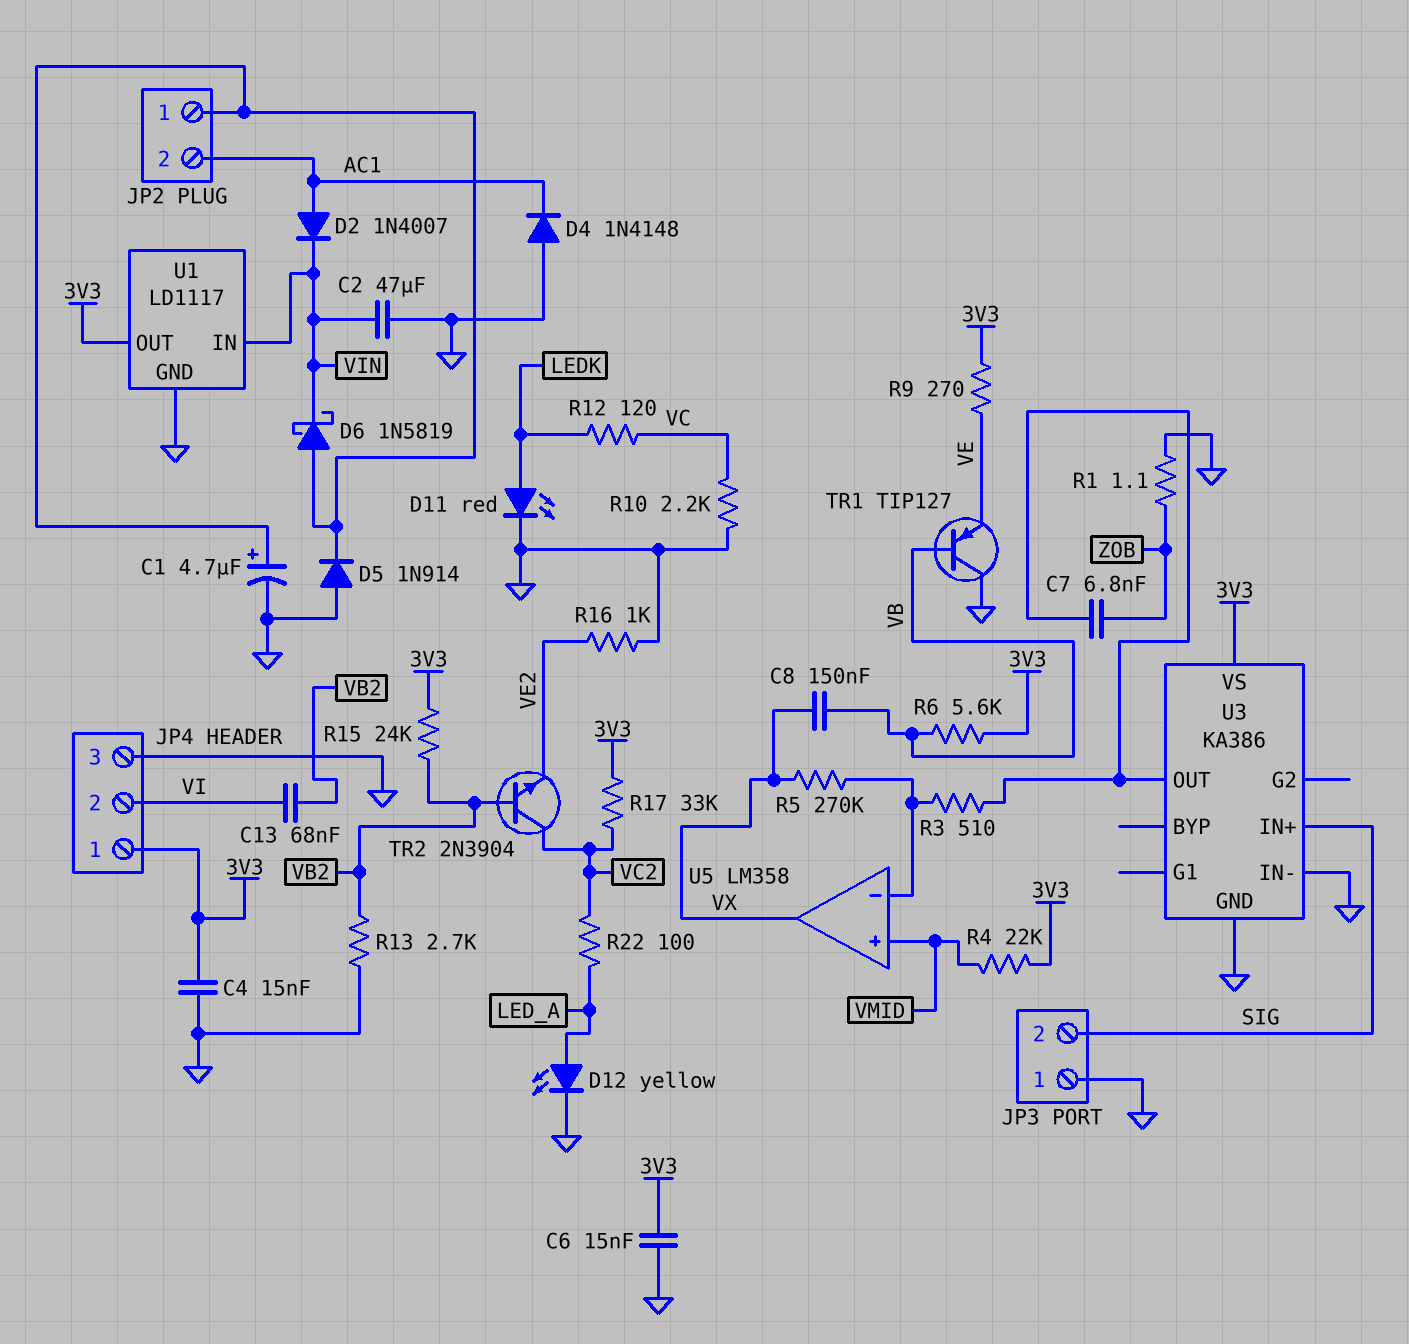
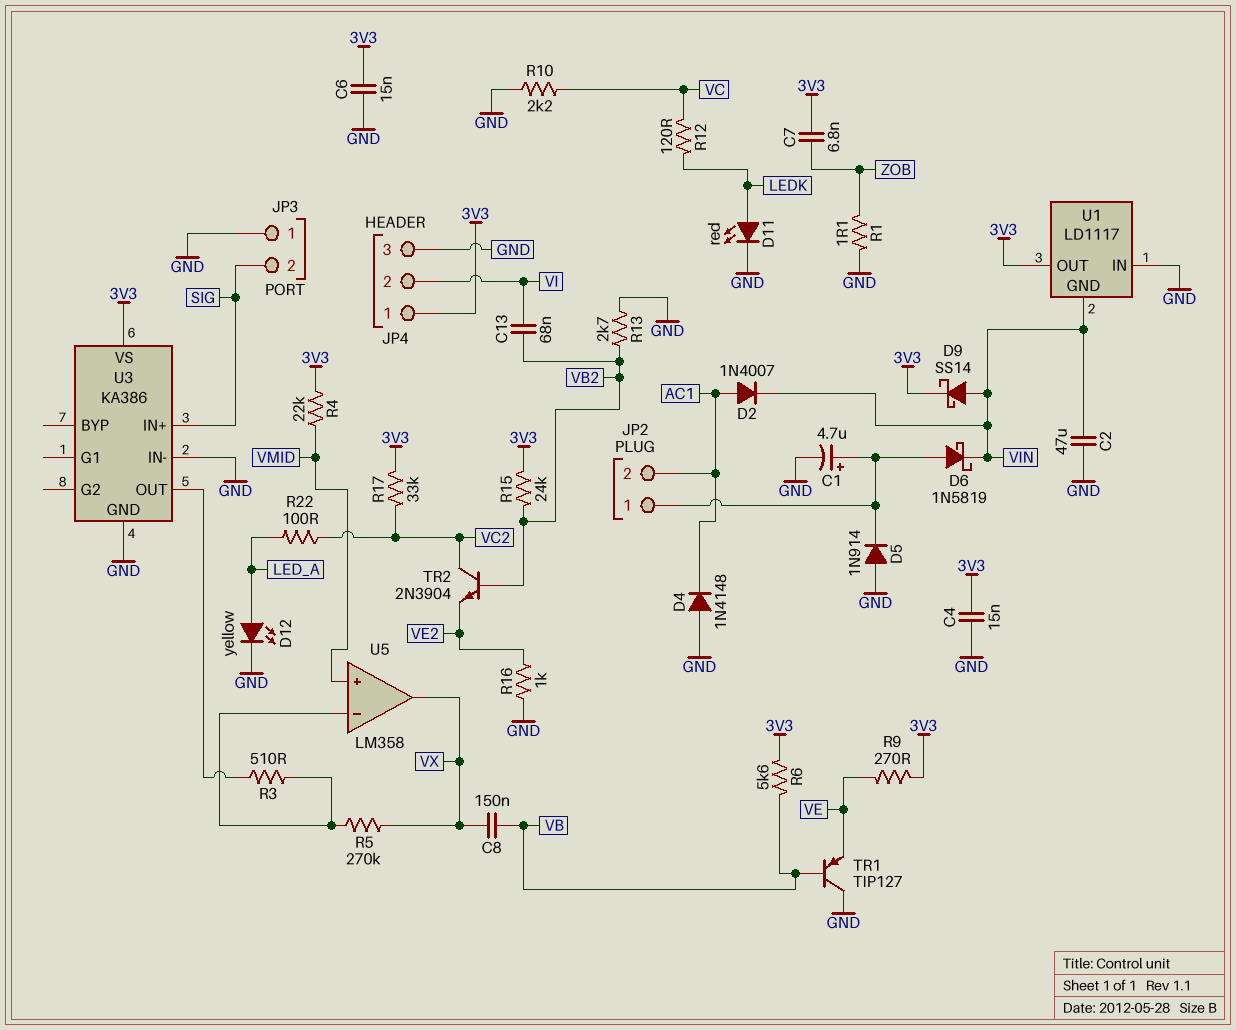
C7: 6.8nF (U3/OUT, ZOB) -> 6.8nF (3V3, ZOB)
D9: none -> schottky SS14 (A VIN, K 3V3)
U1 pin GND: GND -> VIN
U1 pin IN: VIN -> GND

